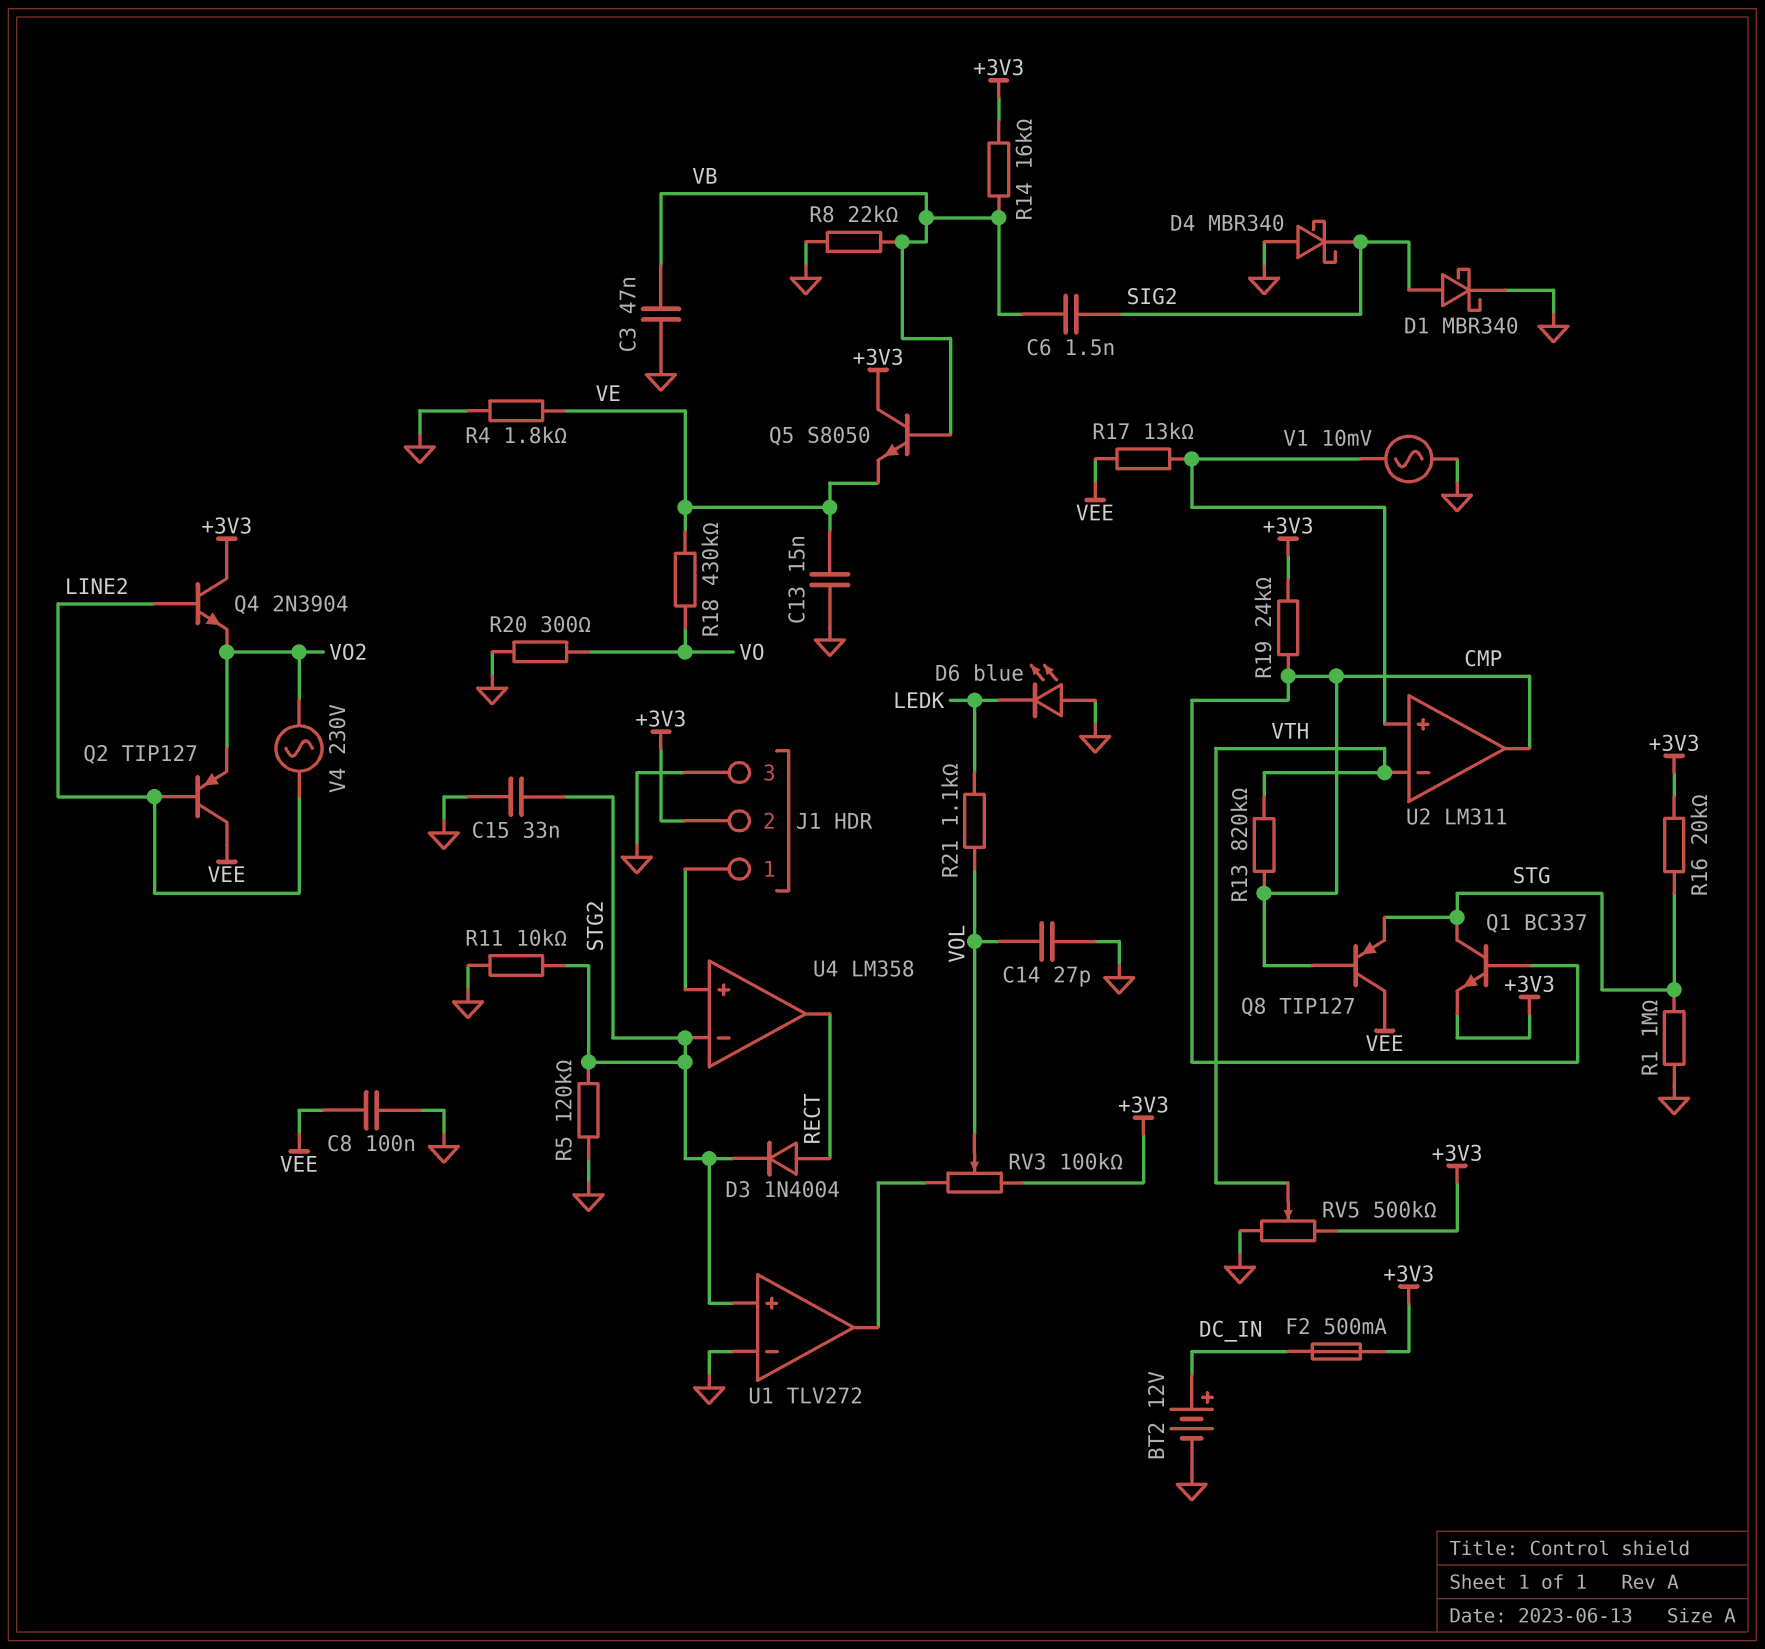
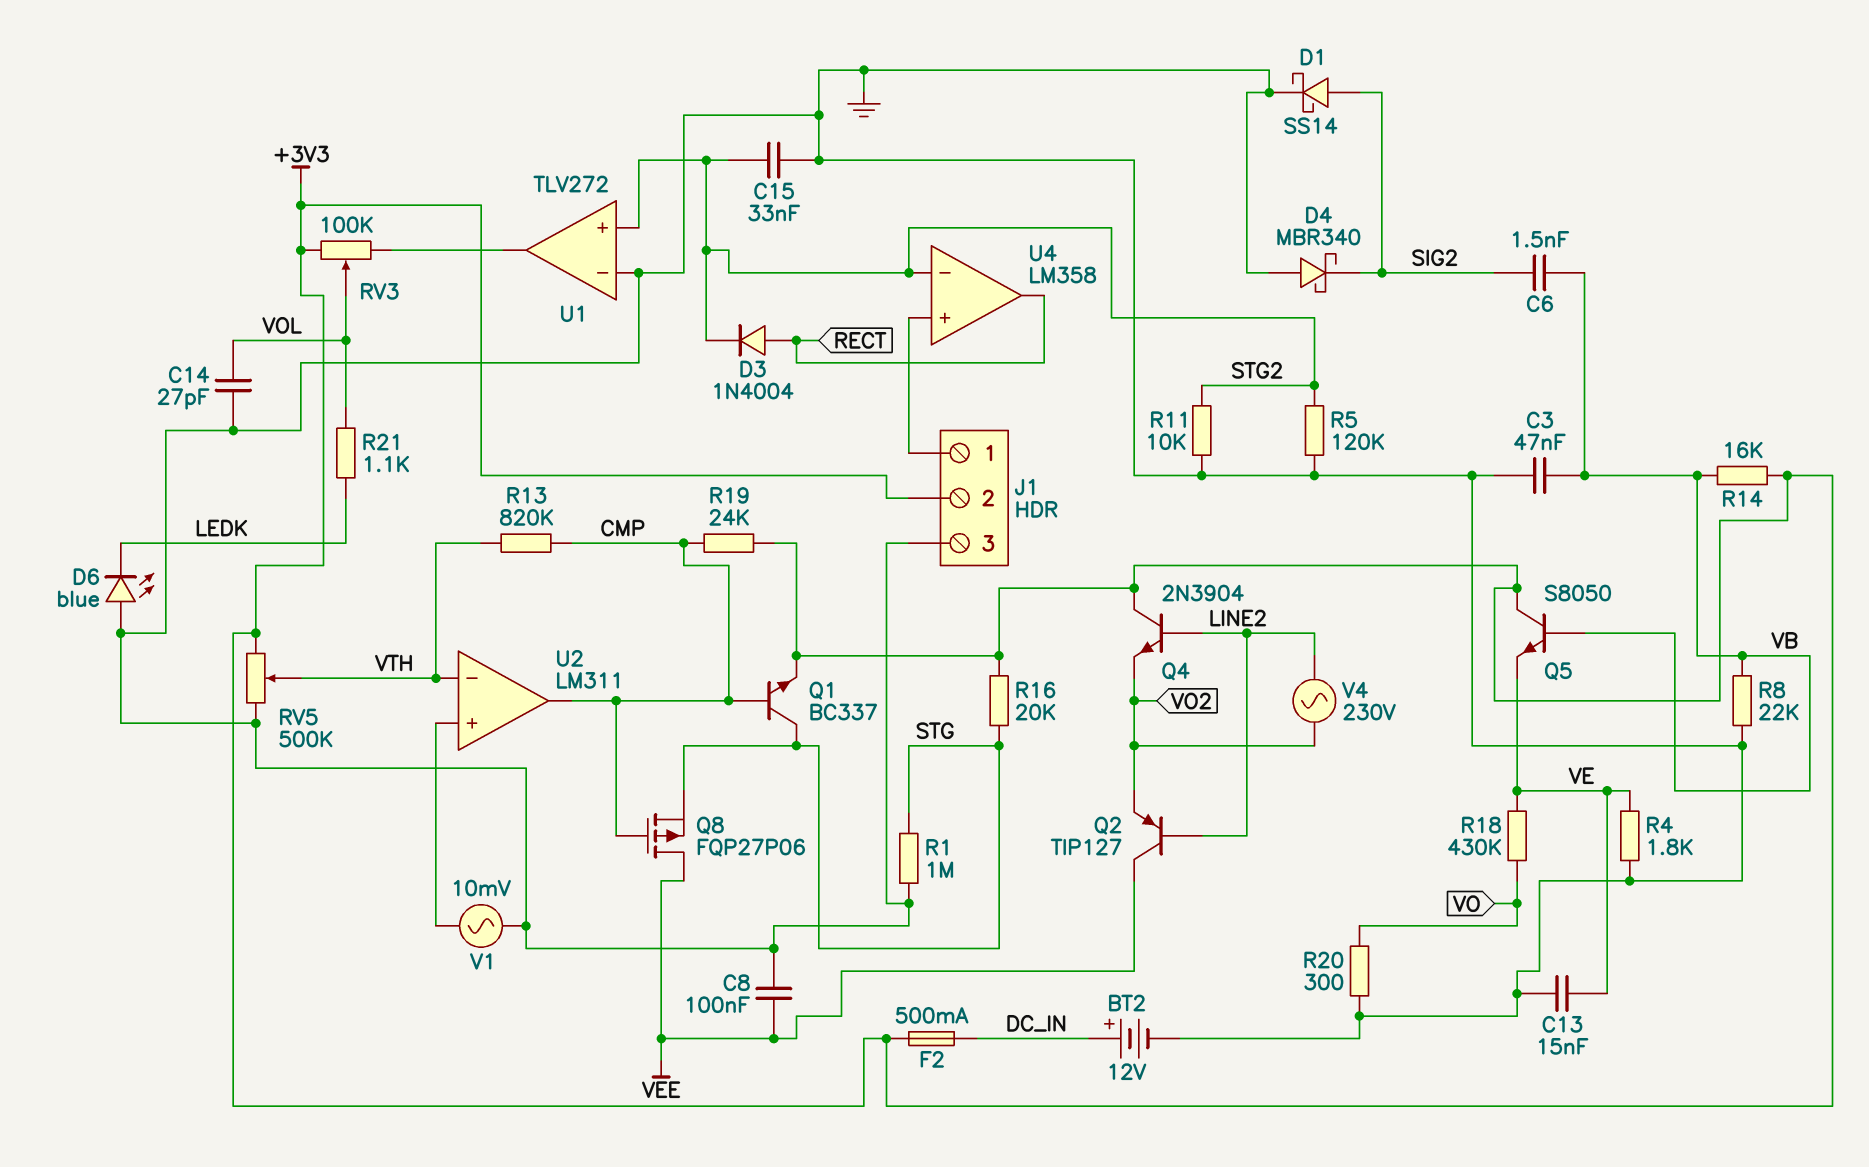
D1: schottky MBR340 (A SIG2, K GND) -> schottky SS14 (A SIG2, K GND)
Q8: PNP TIP127 (B CMP, C VEE, E STG) -> PMOS FQP27P06 (G CMP, D VEE, S STG)
R17: 13k (U2/in+, VEE) -> none

